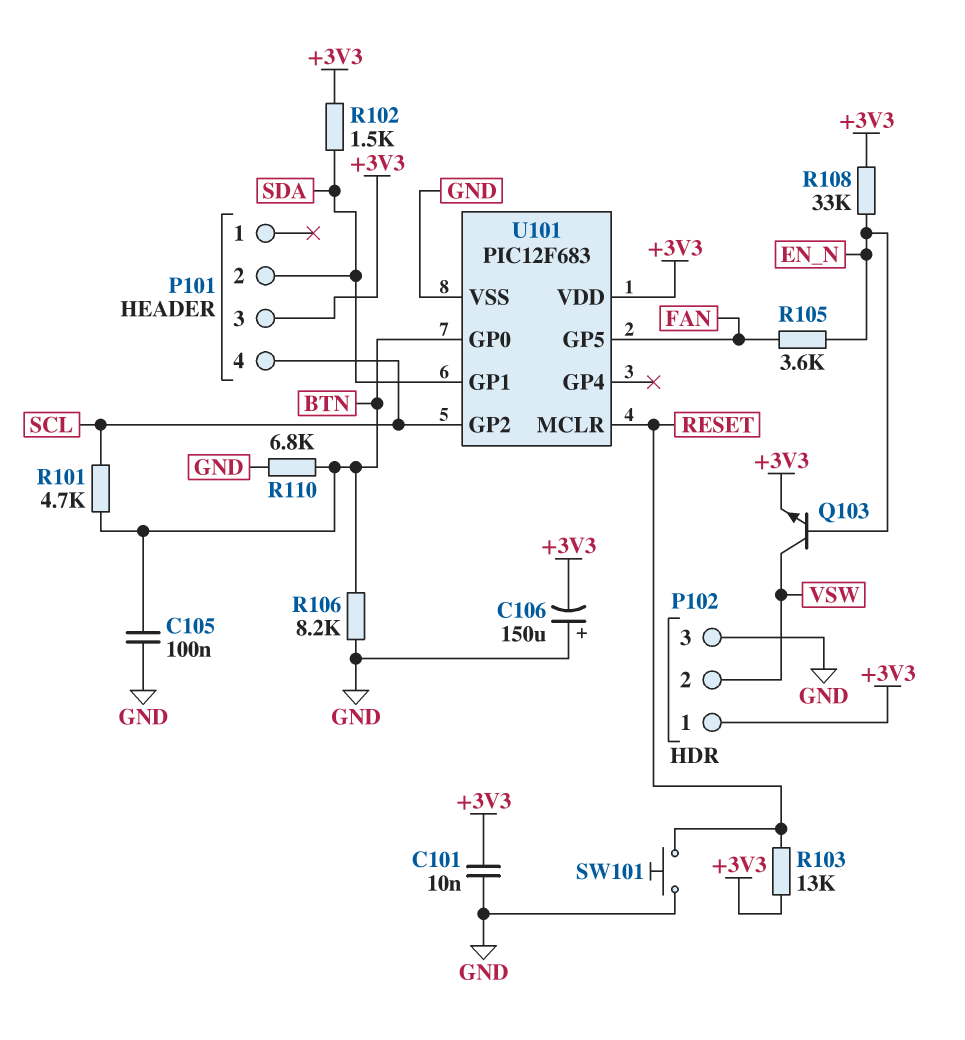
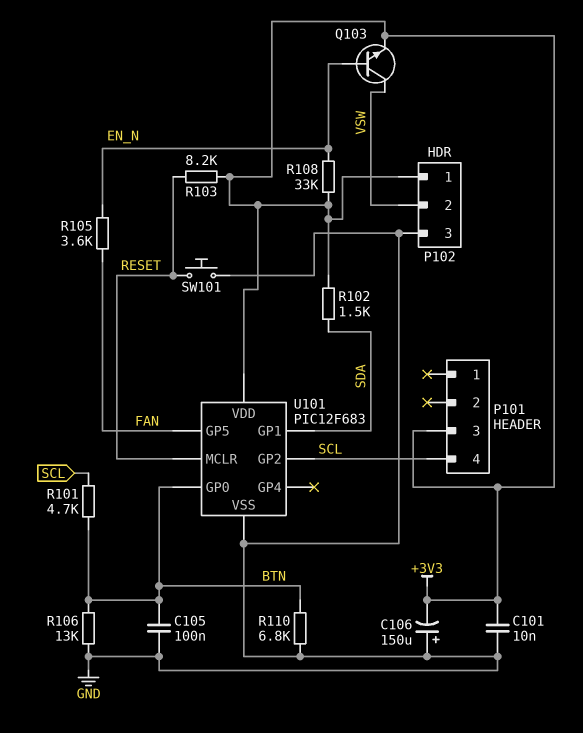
P101 pin 2: SDA -> none
R103: 13k (+3V3, RESET) -> 8.2k (+3V3, RESET)
R106: 8.2k (BTN, GND) -> 13k (BTN, GND)

